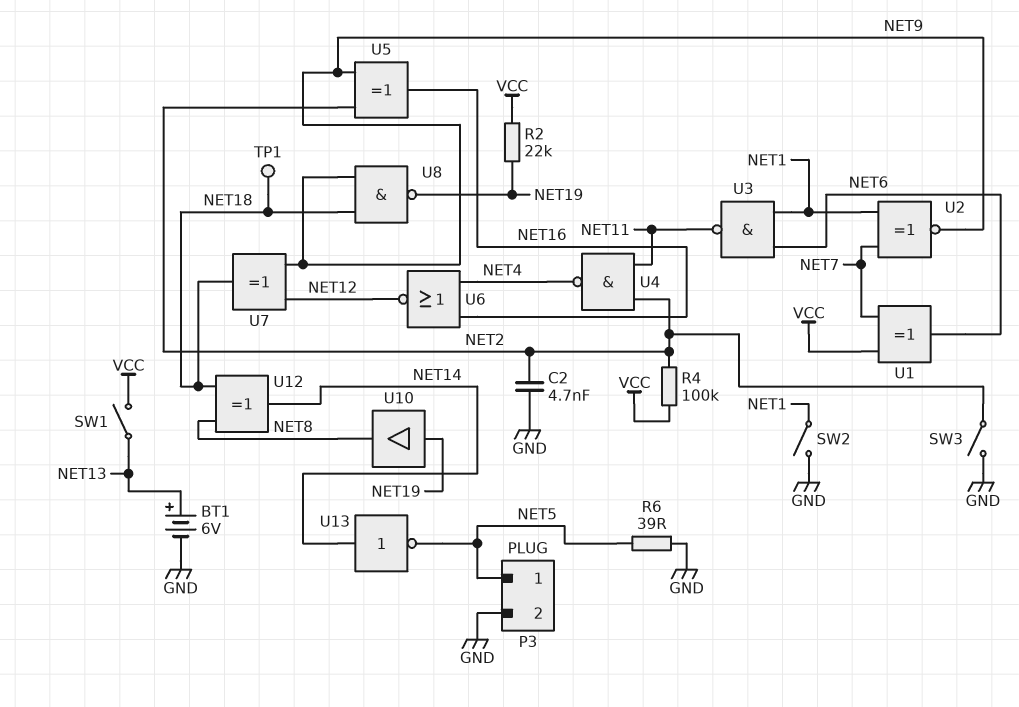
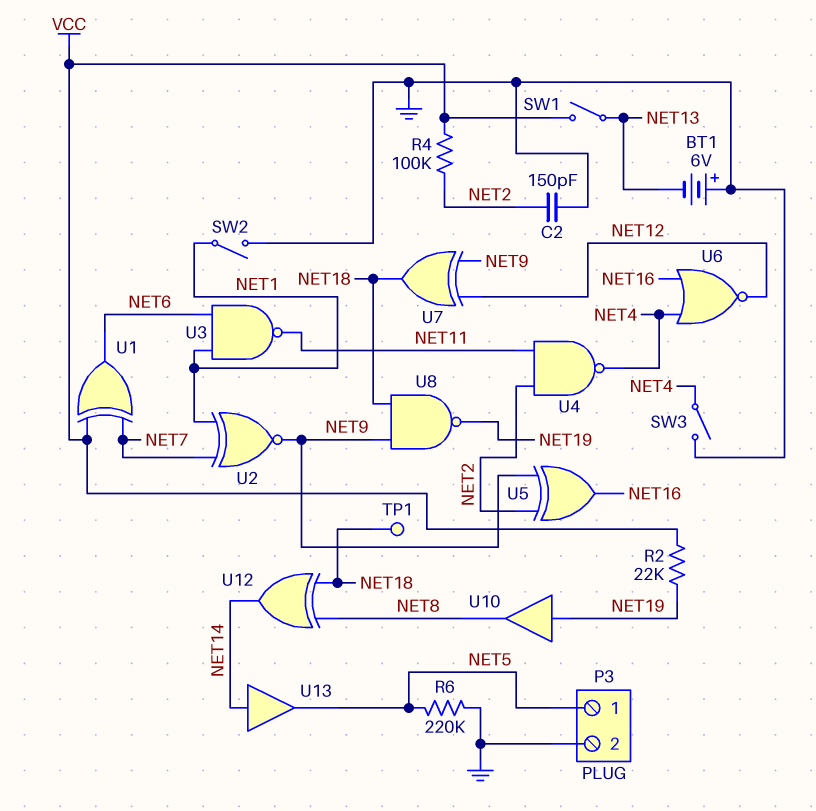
BT1: 6V (plus NET13, minus GND) -> 6V (plus GND, minus NET13)
C2: 4.7nF (GND, NET2) -> 150pF (GND, NET2)
R6: 39 (GND, NET5) -> 220k (GND, NET5)
SW3: switch (GND, NET2) -> switch (GND, NET4)
U13: NOT (in NET14, out NET5) -> buffer (in NET14, out NET5)

